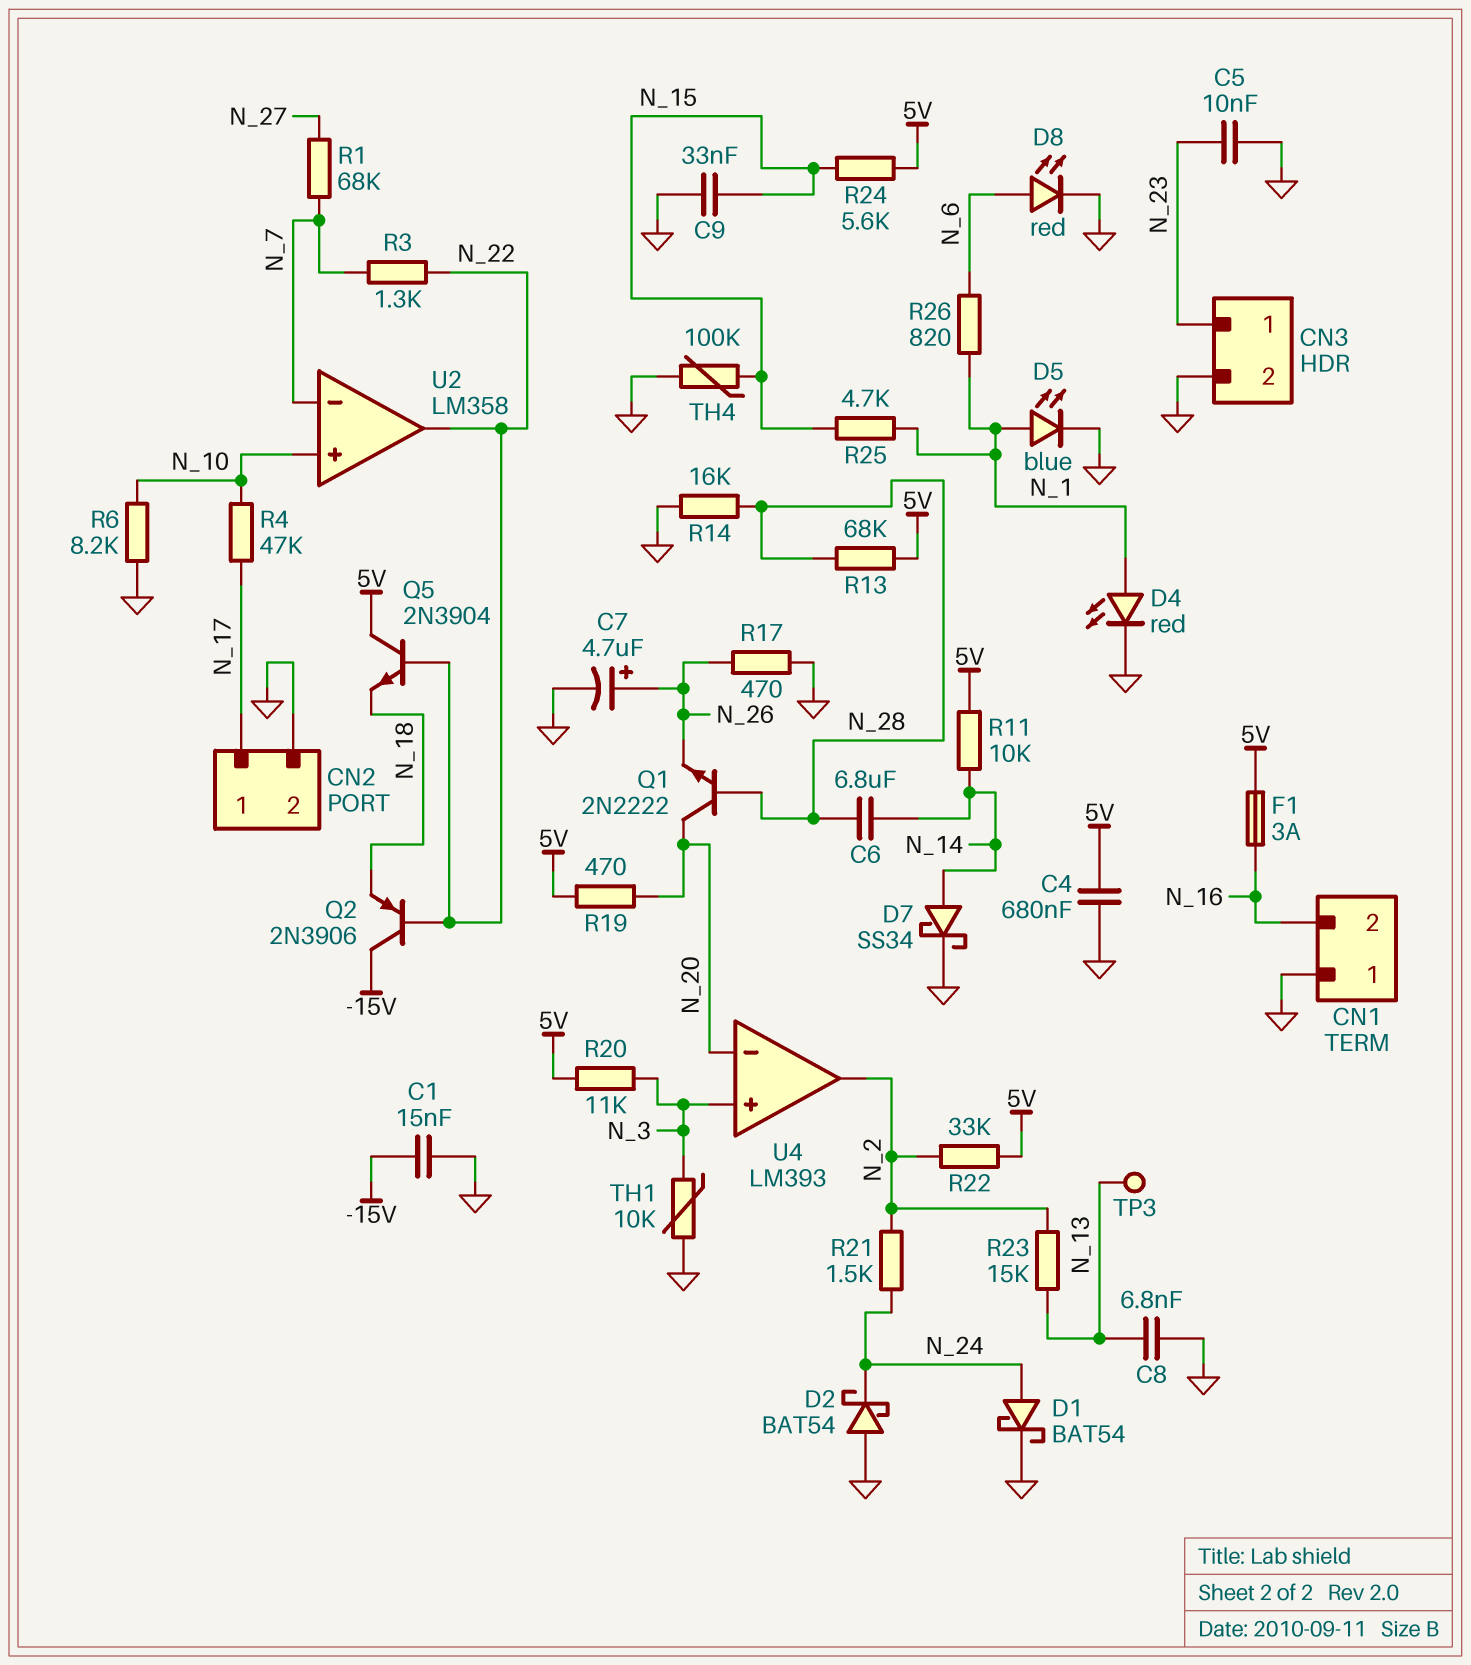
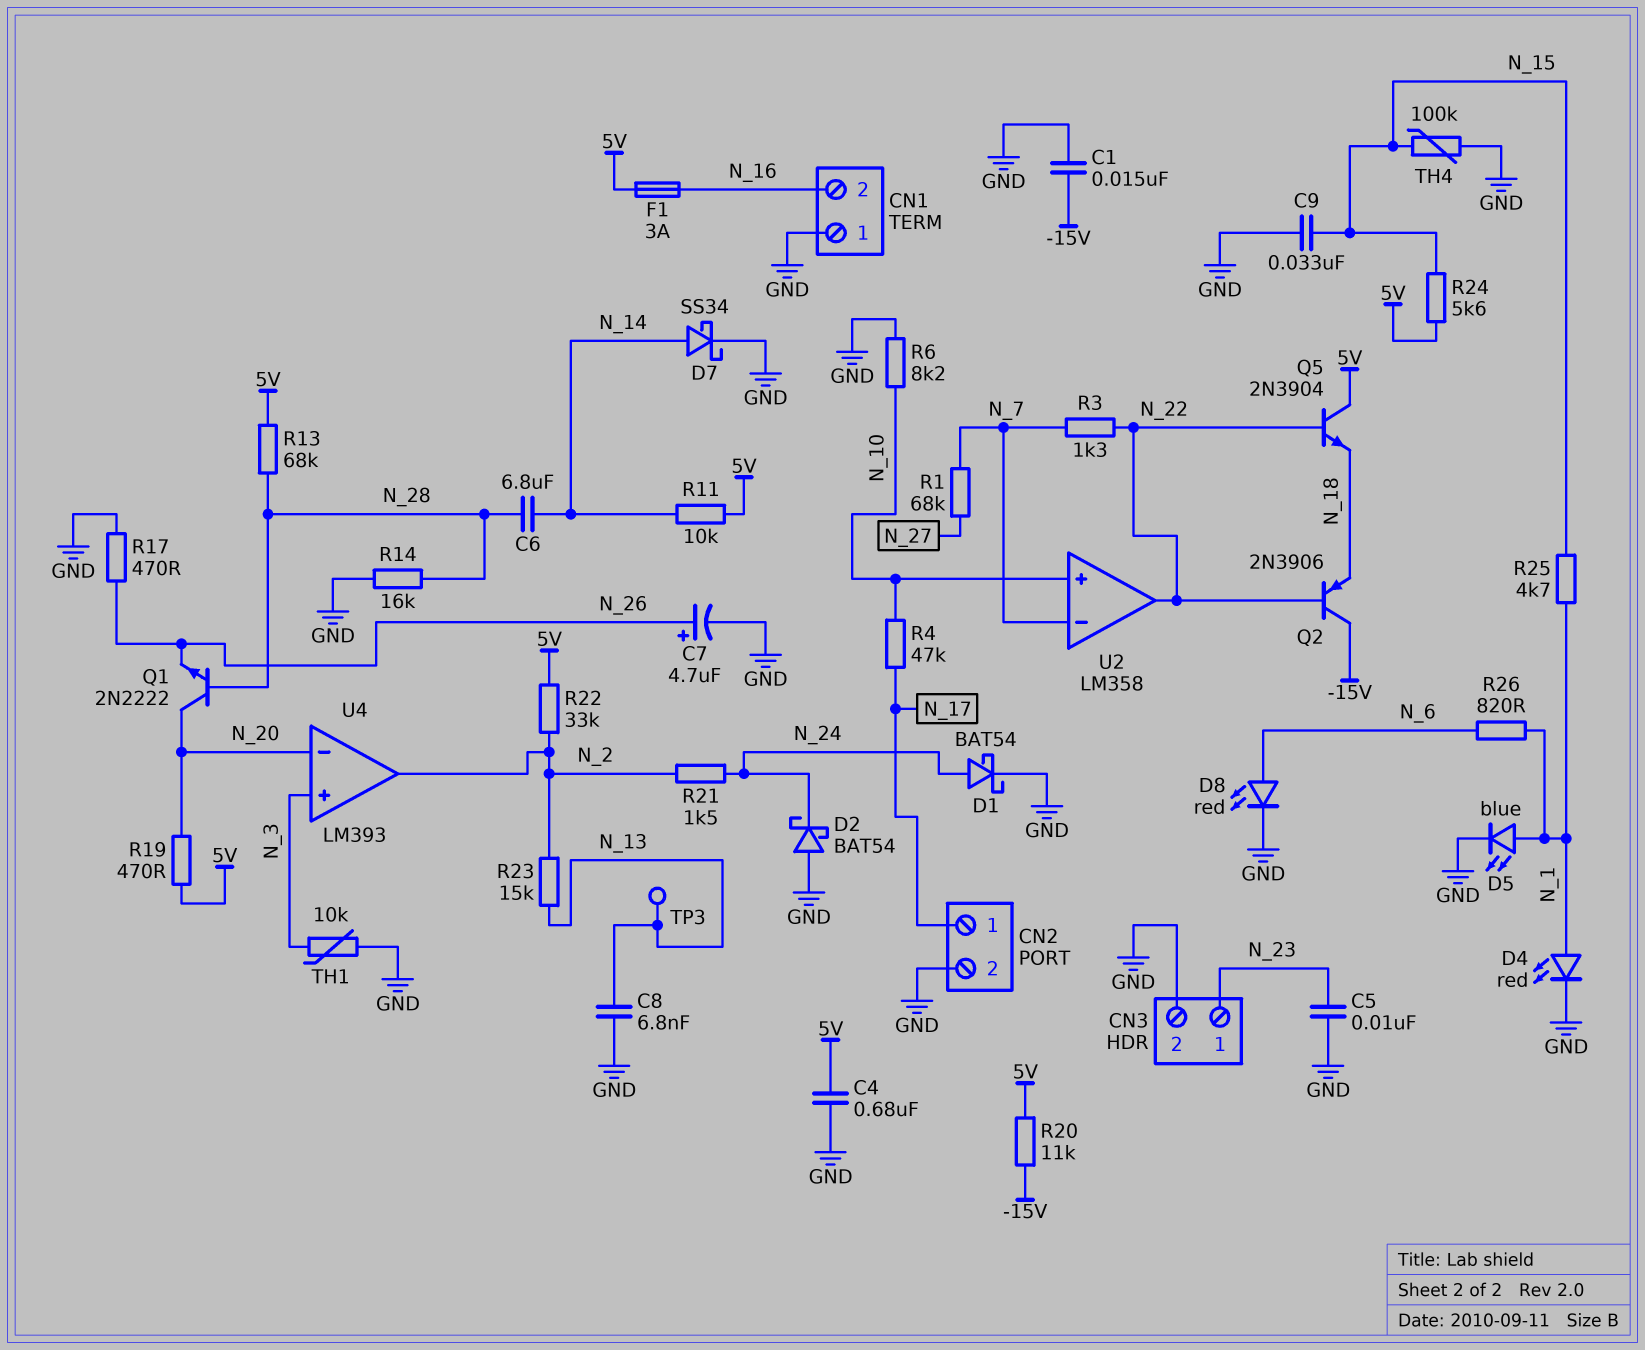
R20: 11k (5V, N_3) -> 11k (-15V, 5V)

